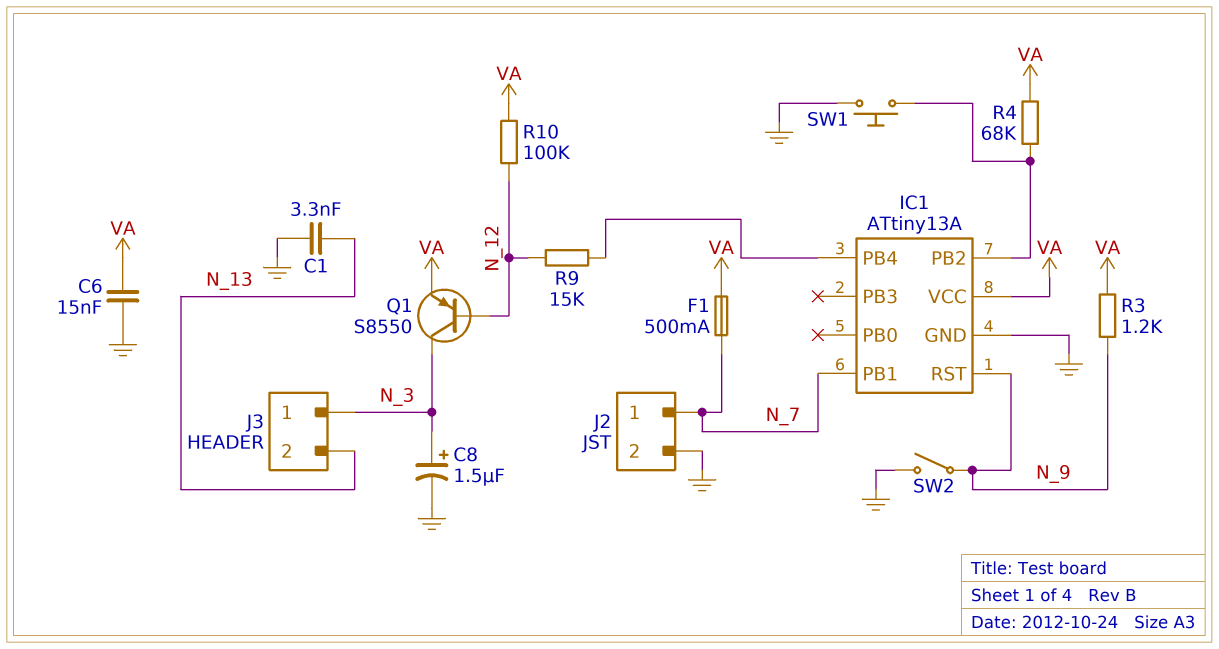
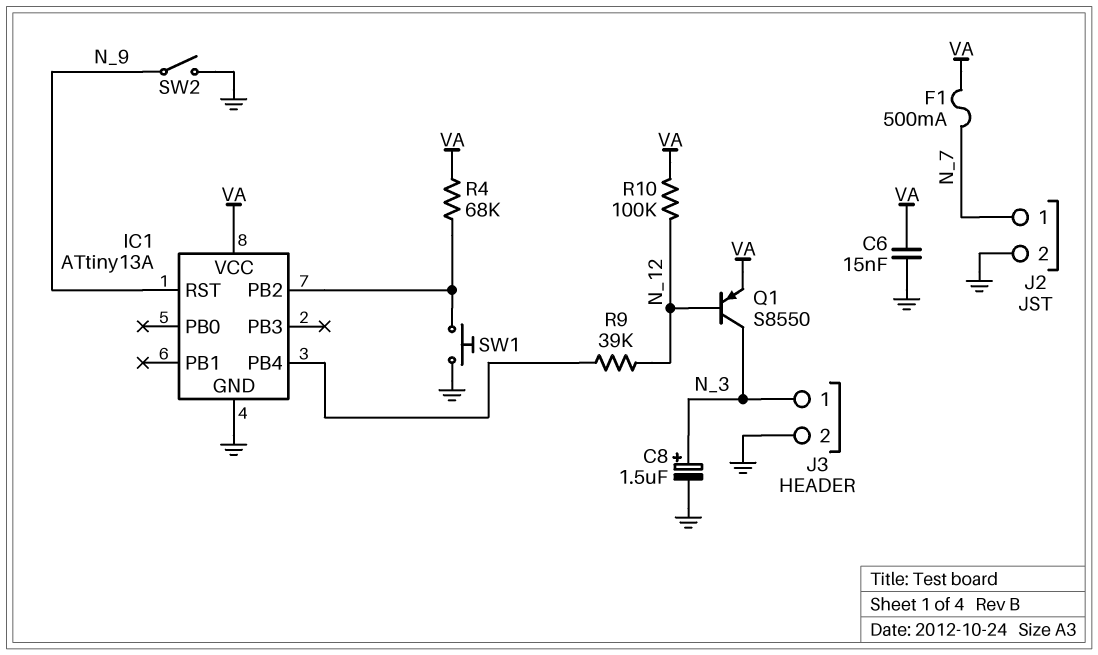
C1: 3.3nF (GND, N_13) -> none
IC1 pin PB1: N_7 -> none
J3 pin 2: N_13 -> GND
R3: 1.2k (N_9, VA) -> none
R9: 15k (IC1/PB4, N_12) -> 39k (IC1/PB4, N_12)

